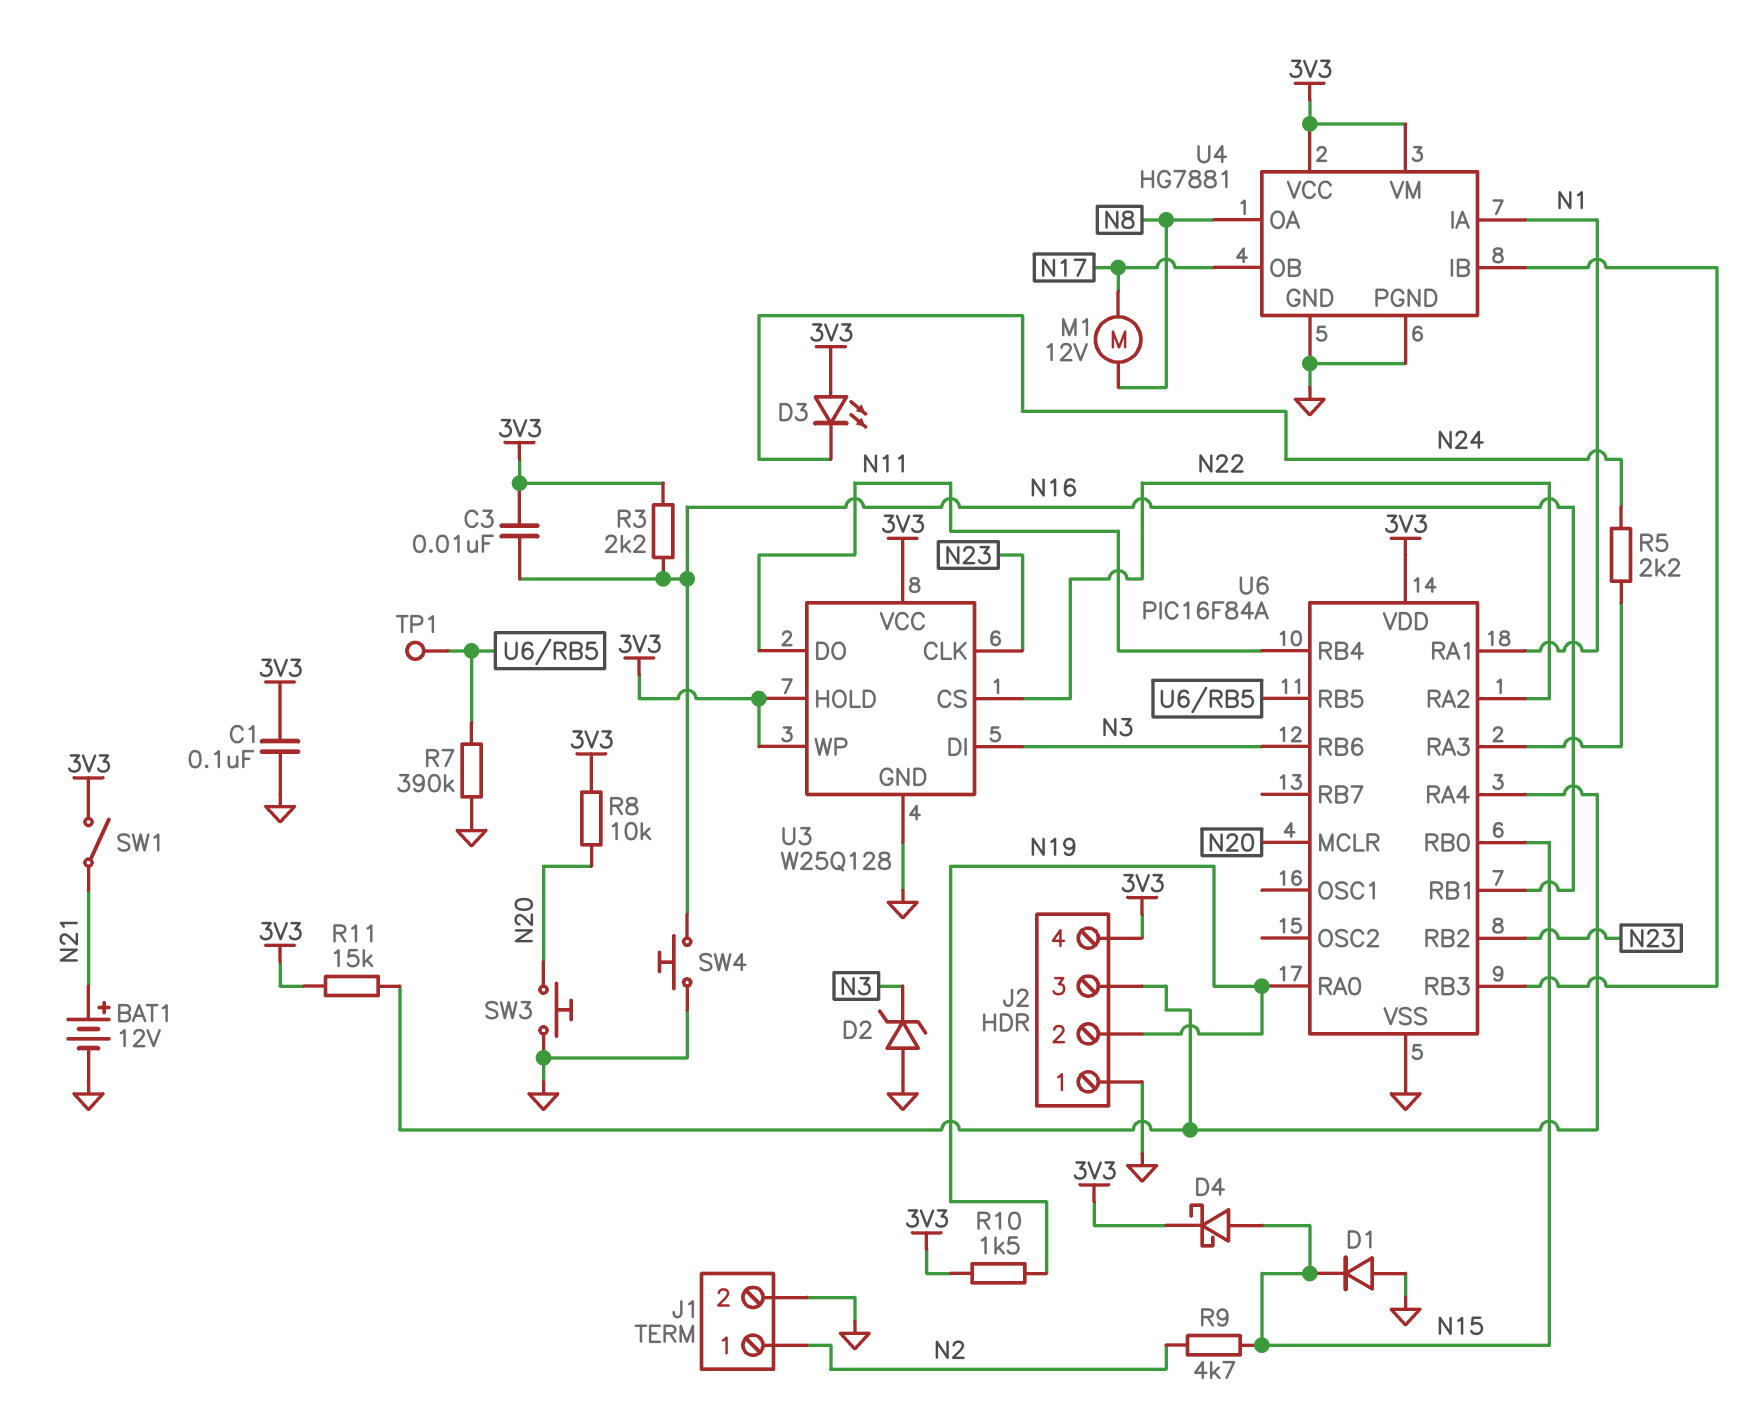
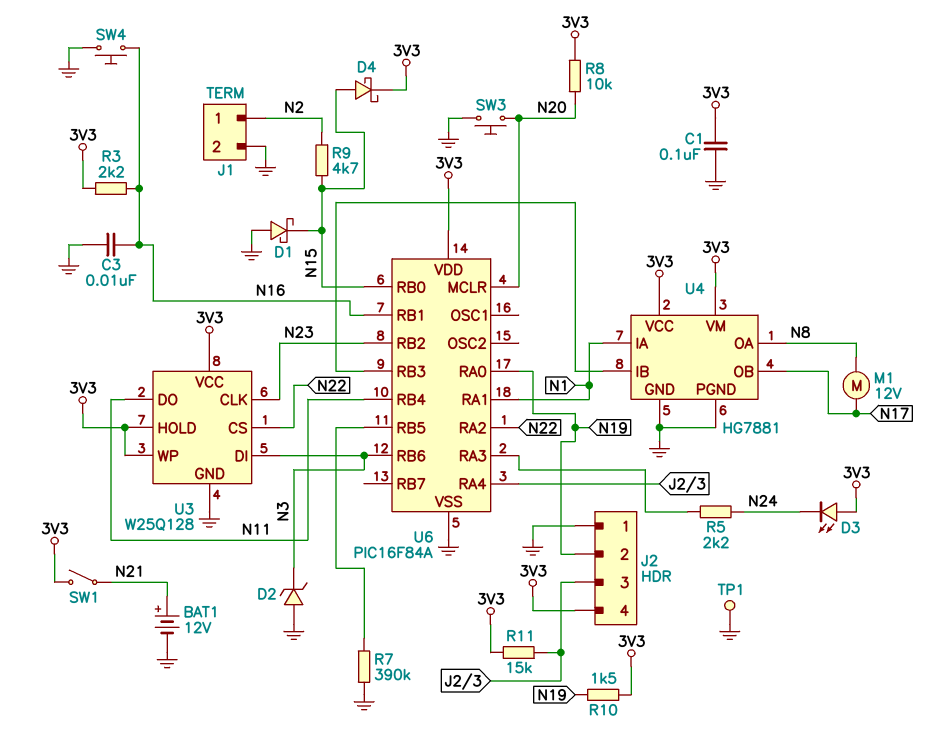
C3: 10nF (3V3, N16) -> 10nF (GND, N16)
D1: diode (A GND, K N15) -> schottky (A GND, K N15)
TP1: test point (U6/RB5) -> test point (GND)

